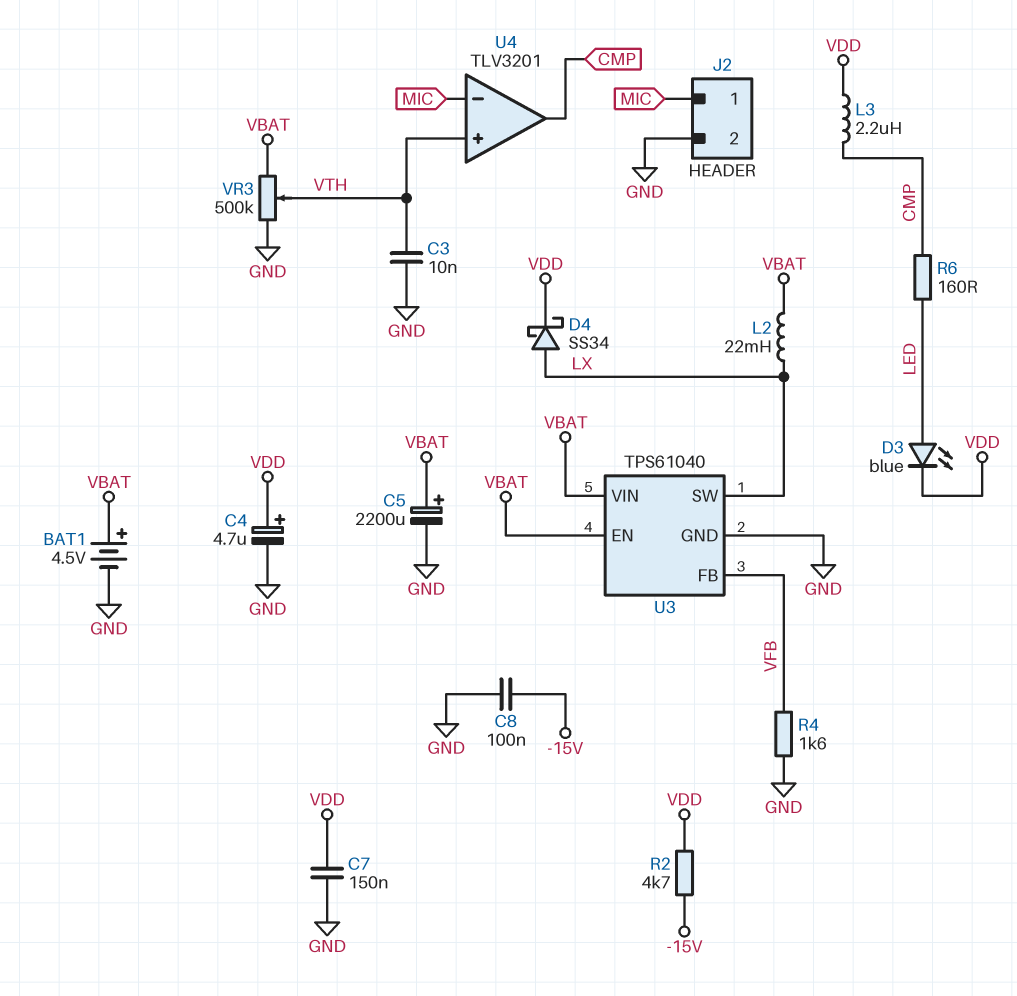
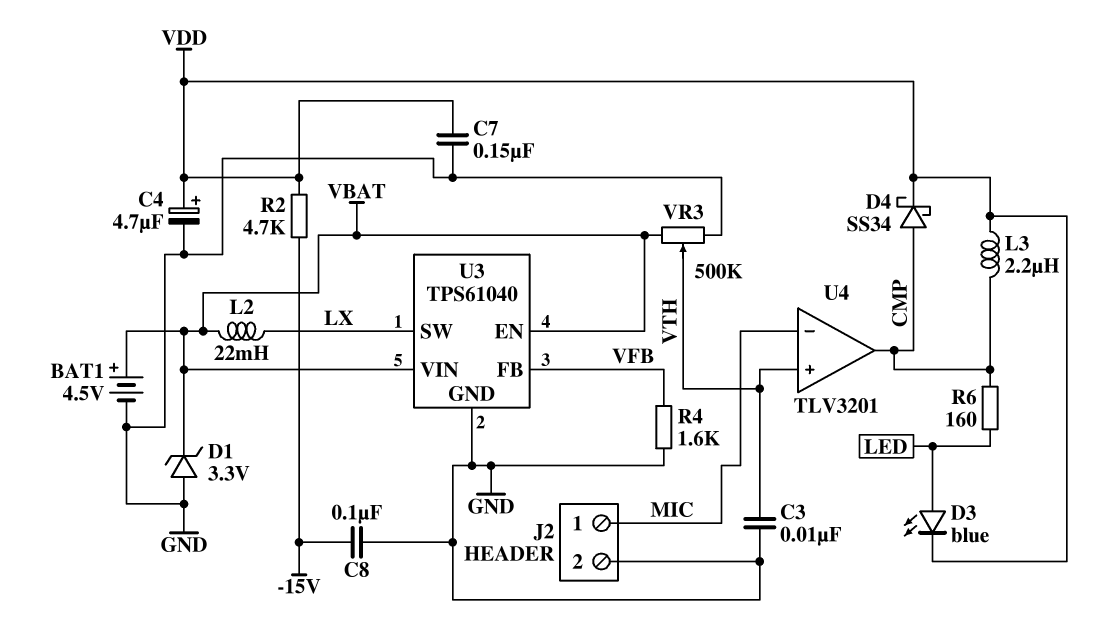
C5: 2200uF (plus VBAT, minus GND) -> none
D1: none -> zener 3.3V (A GND, K VBAT)
D4: schottky SS34 (A LX, K VDD) -> schottky SS34 (A CMP, K VDD)

